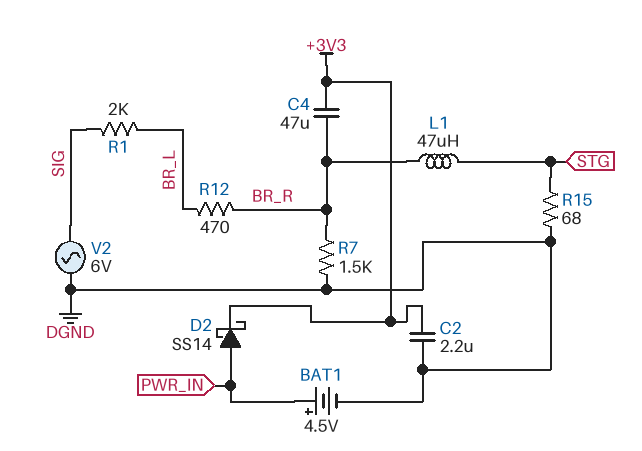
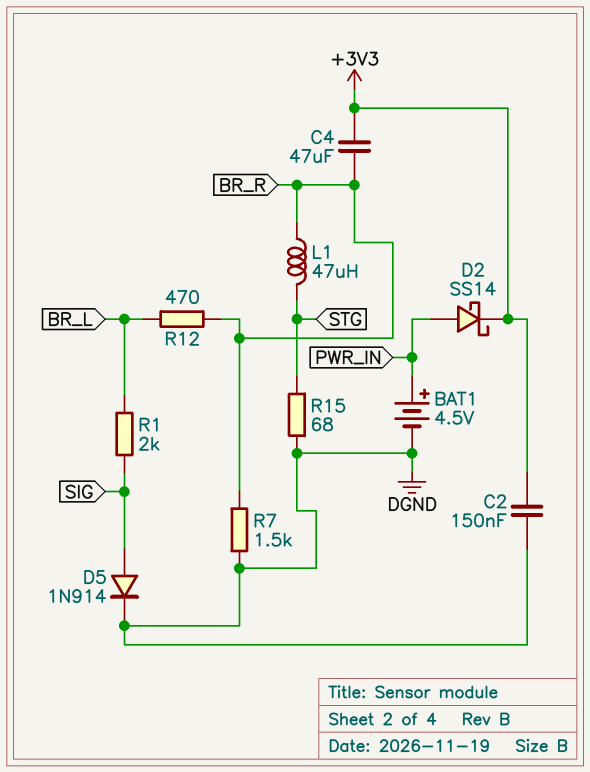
C2: 2.2uF (+3V3, DGND) -> 150nF (+3V3, DGND)
D5: none -> diode 1N914 (A SIG, K DGND)
V2: AC 6V (DGND, SIG) -> none

